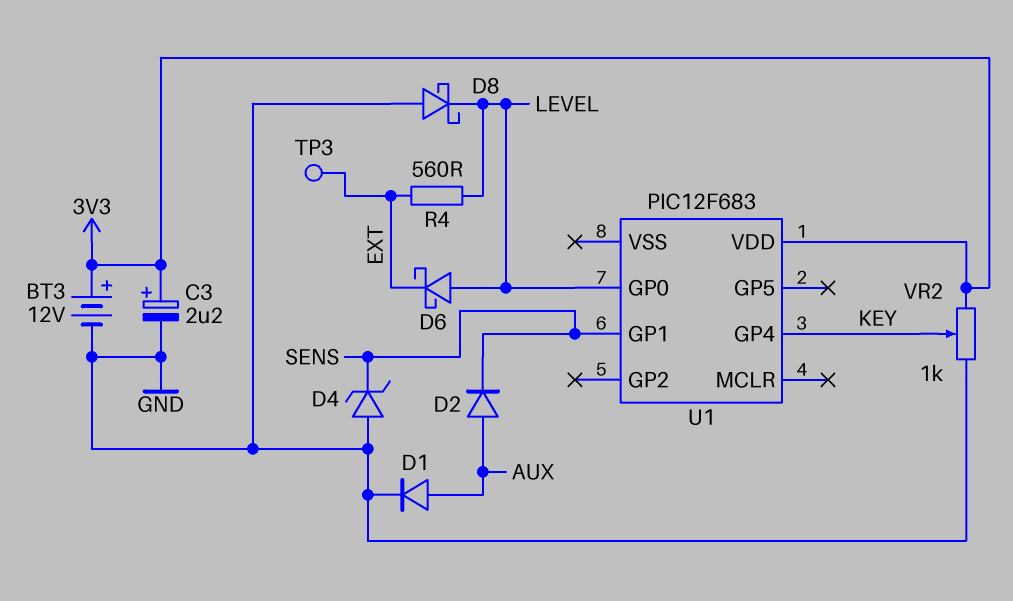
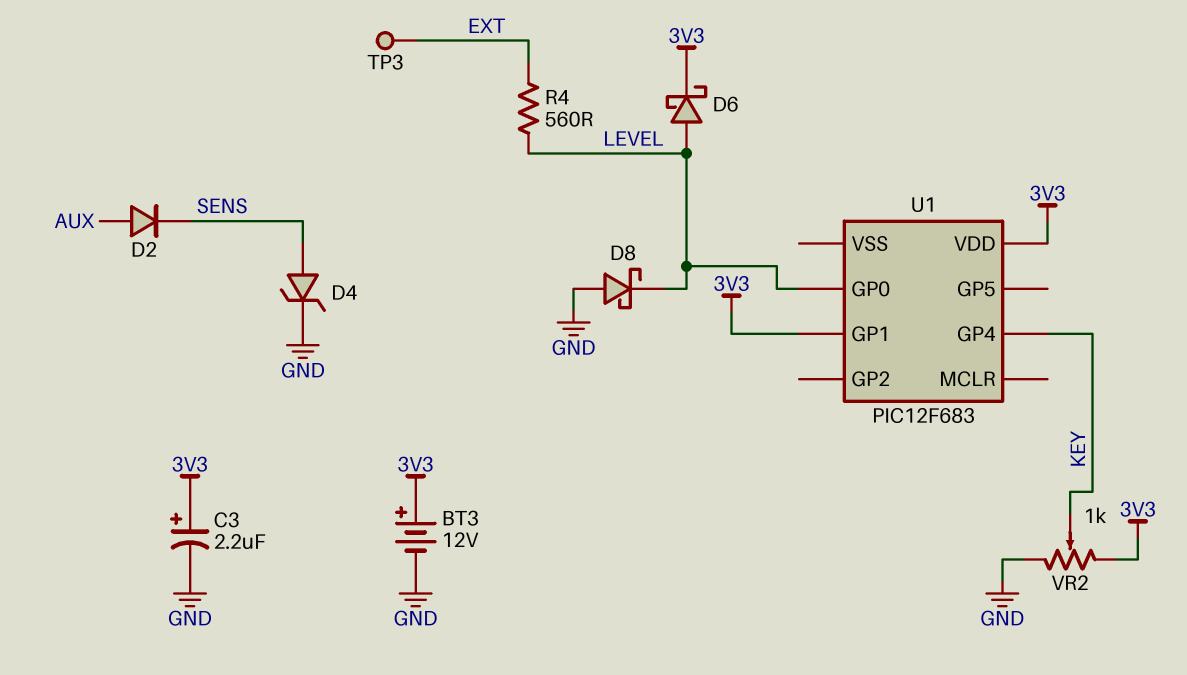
D1: diode (A AUX, K GND) -> none
D4: zener (A GND, K SENS) -> zener (A SENS, K GND)
D6: schottky (A LEVEL, K EXT) -> schottky (A LEVEL, K 3V3)
U1 pin GP1: SENS -> 3V3

